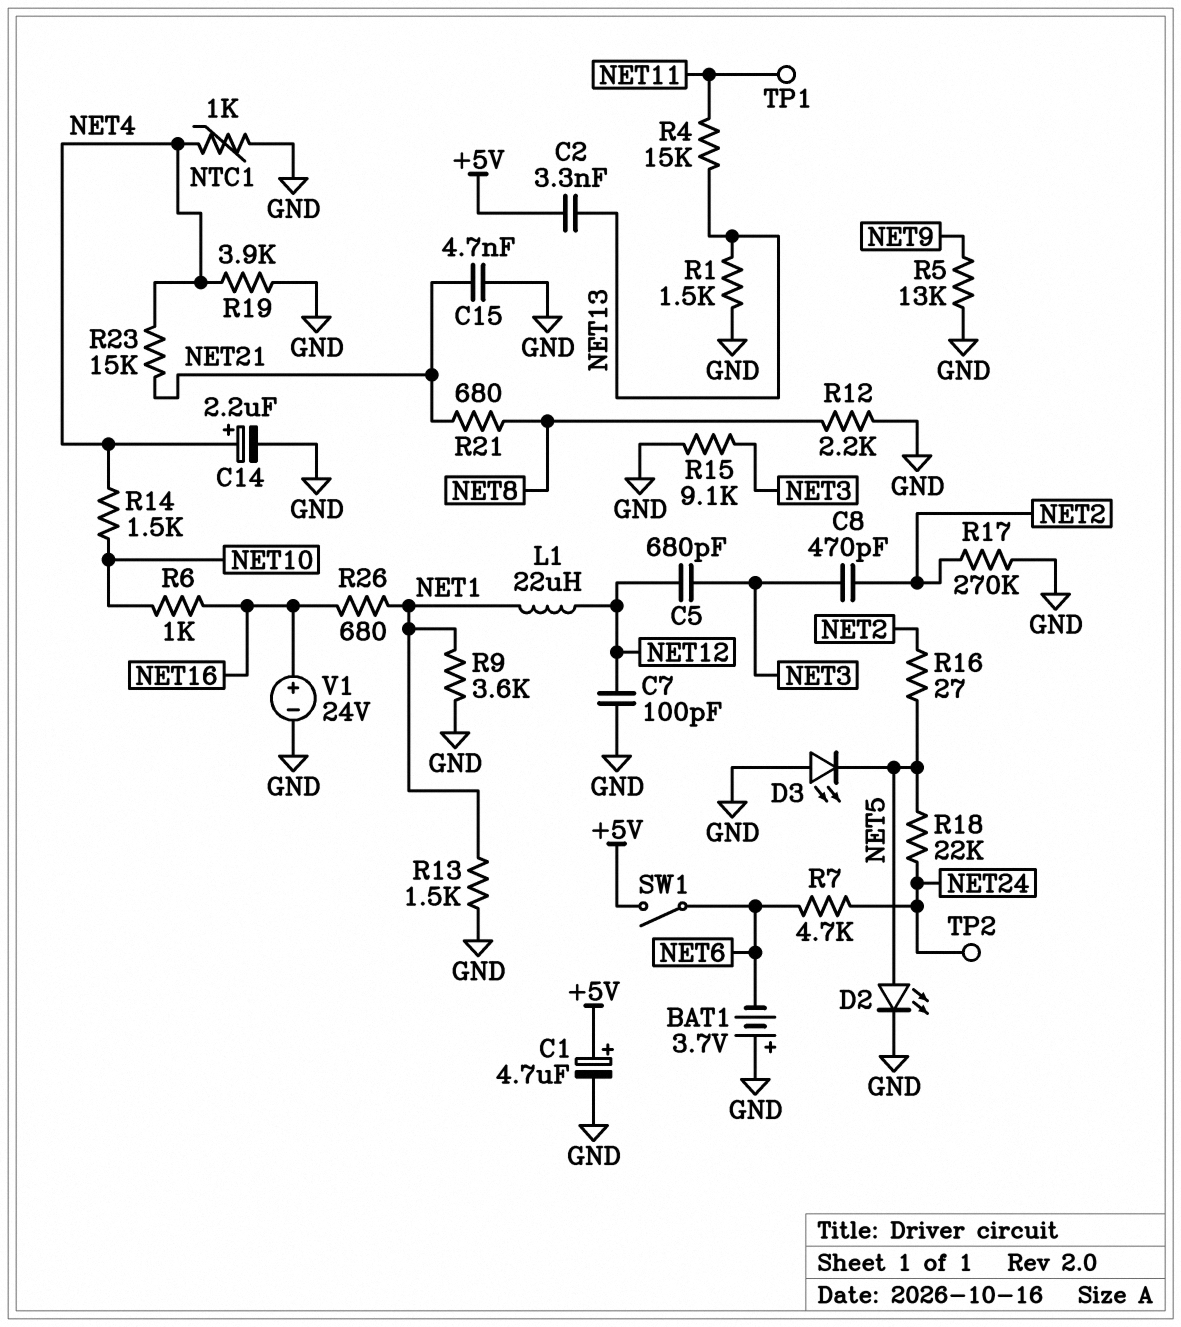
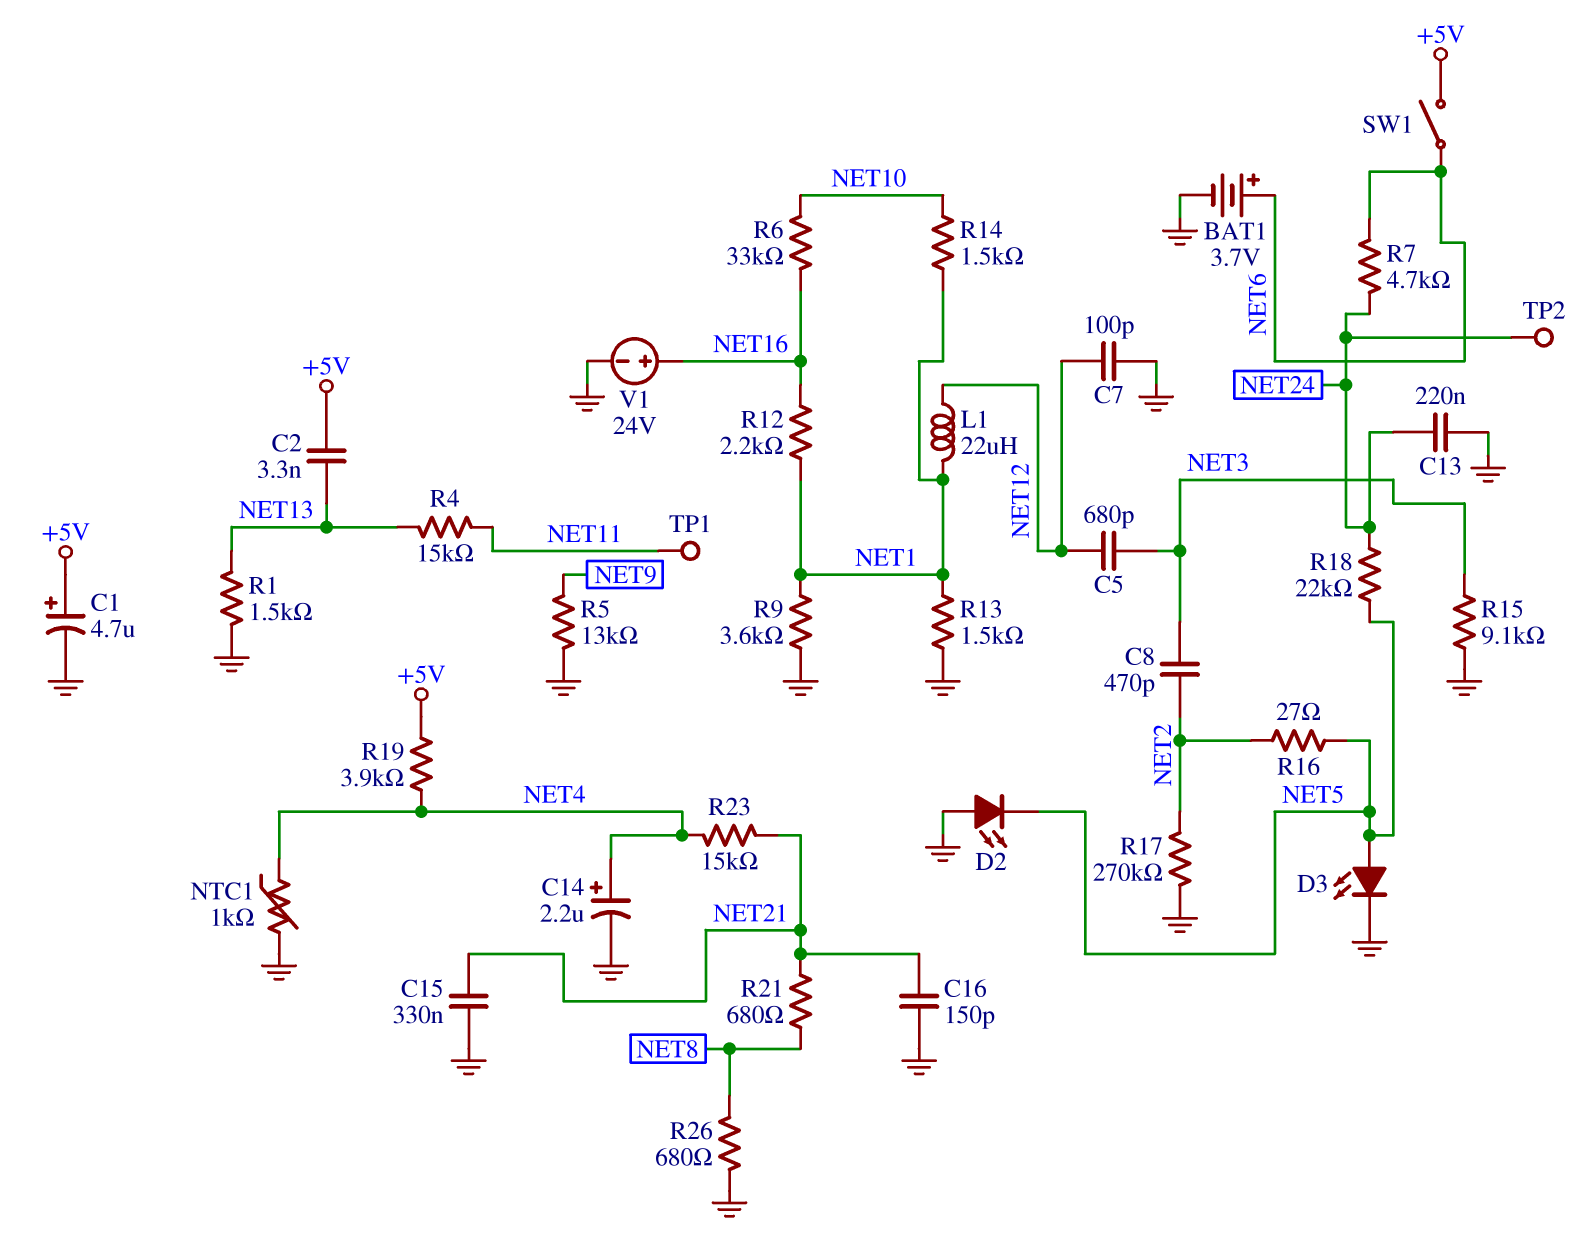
BAT1: 3.7V (plus GND, minus NET6) -> 3.7V (plus NET6, minus GND)
C13: none -> 220nF (GND, NET24)
C15: 4.7nF (GND, NET21) -> 330nF (GND, NET21)
C16: none -> 150pF (GND, NET21)
D2: LED (A NET5, K GND) -> LED (A GND, K NET5)
D3: LED (A GND, K NET5) -> LED (A NET5, K GND)
R6: 1k (NET10, NET16) -> 33k (NET10, NET16)
R12: 2.2k (GND, NET8) -> 2.2k (NET1, NET16)
R14: 1.5k (NET4, NET10) -> 1.5k (NET1, NET10)
R19: 3.9k (GND, NET4) -> 3.9k (+5V, NET4)
R26: 680 (NET1, NET16) -> 680 (GND, NET8)

